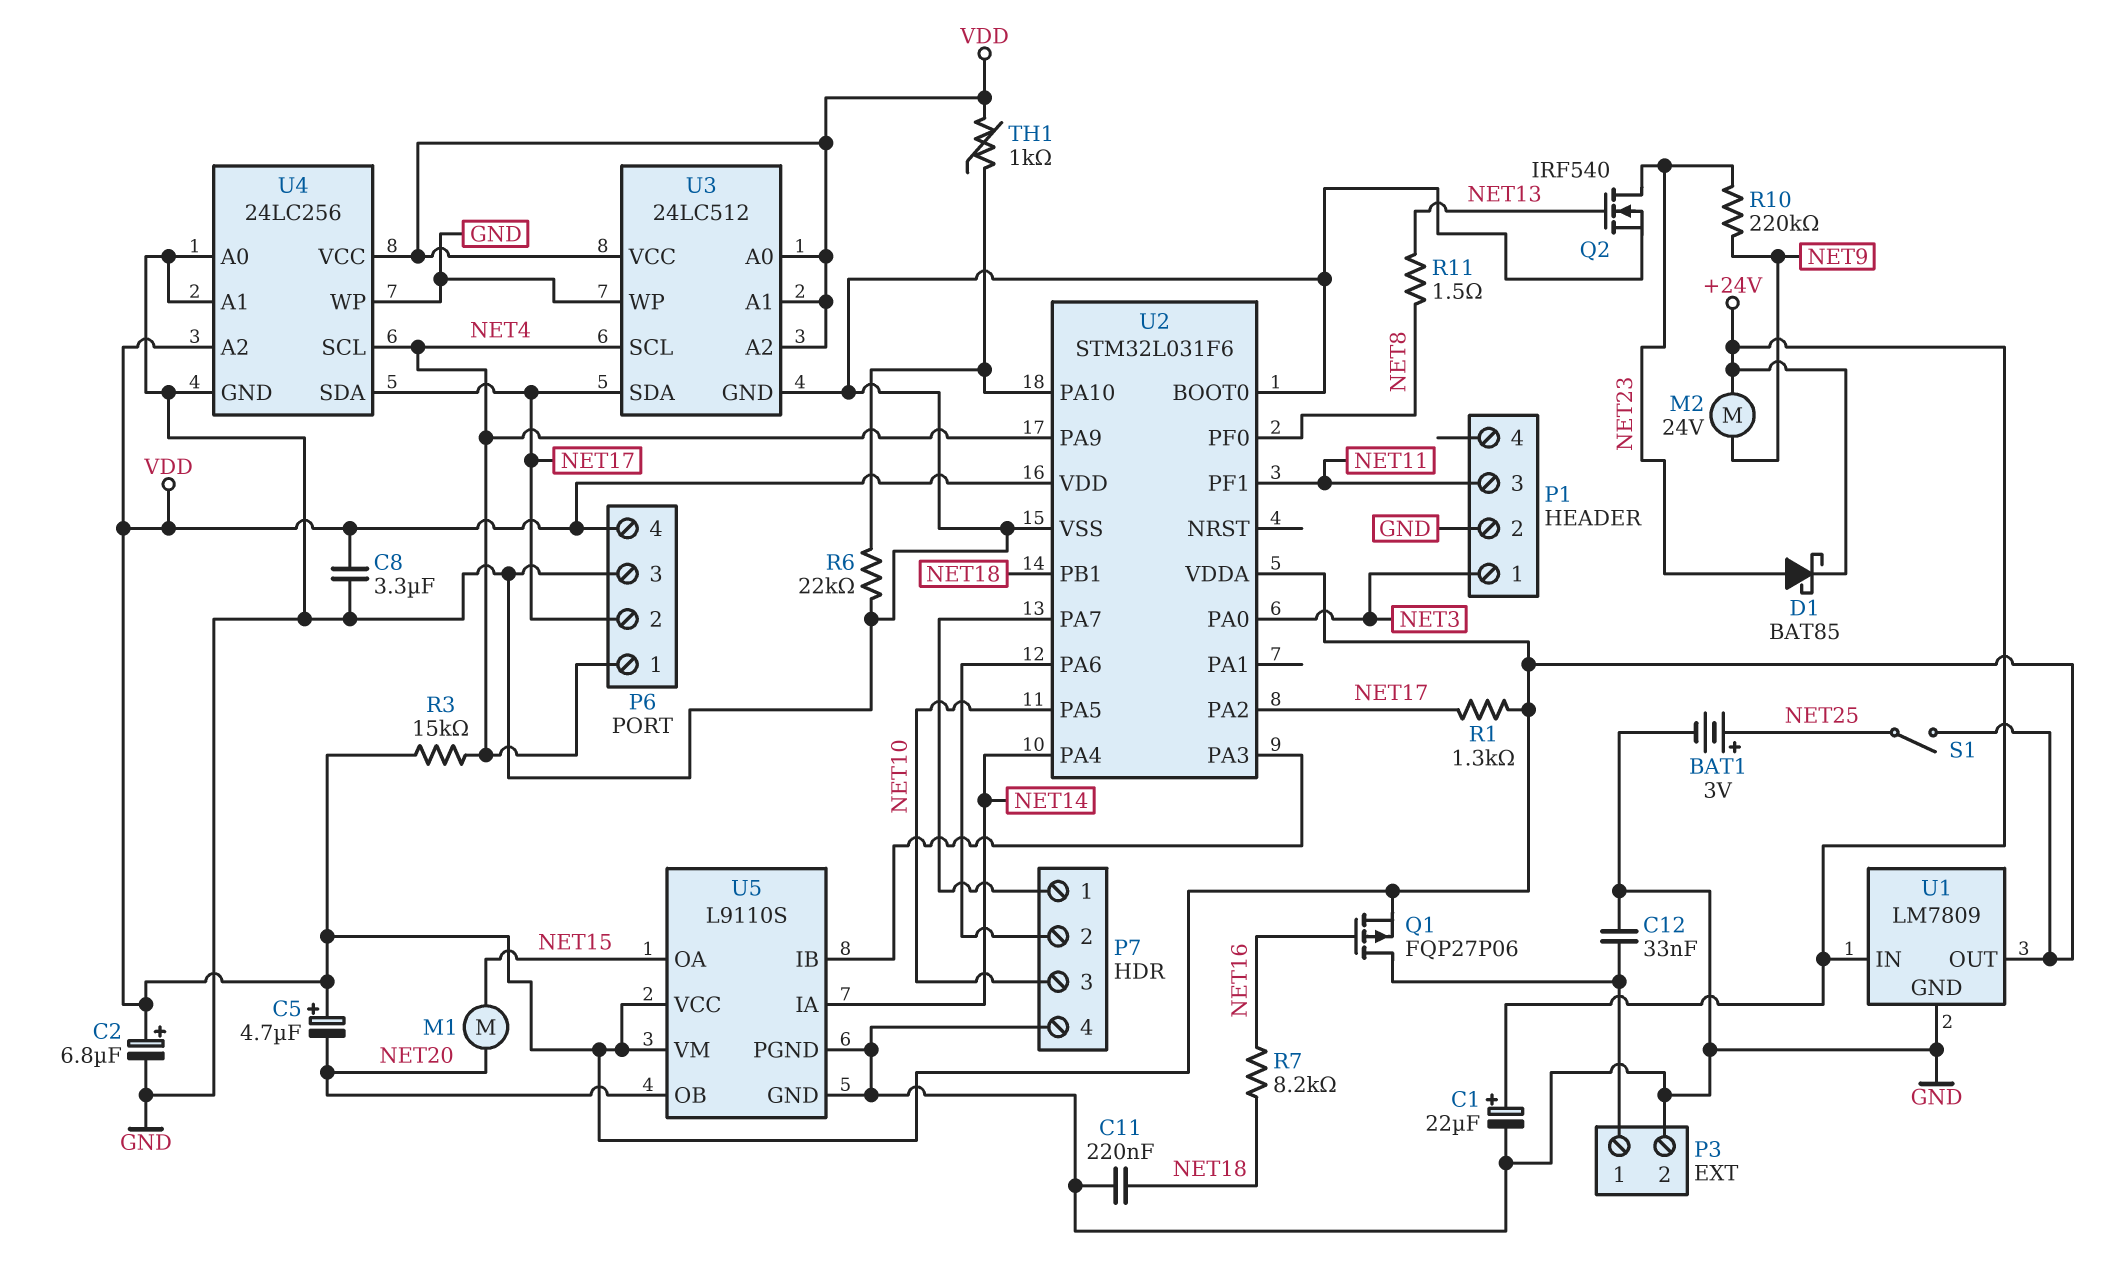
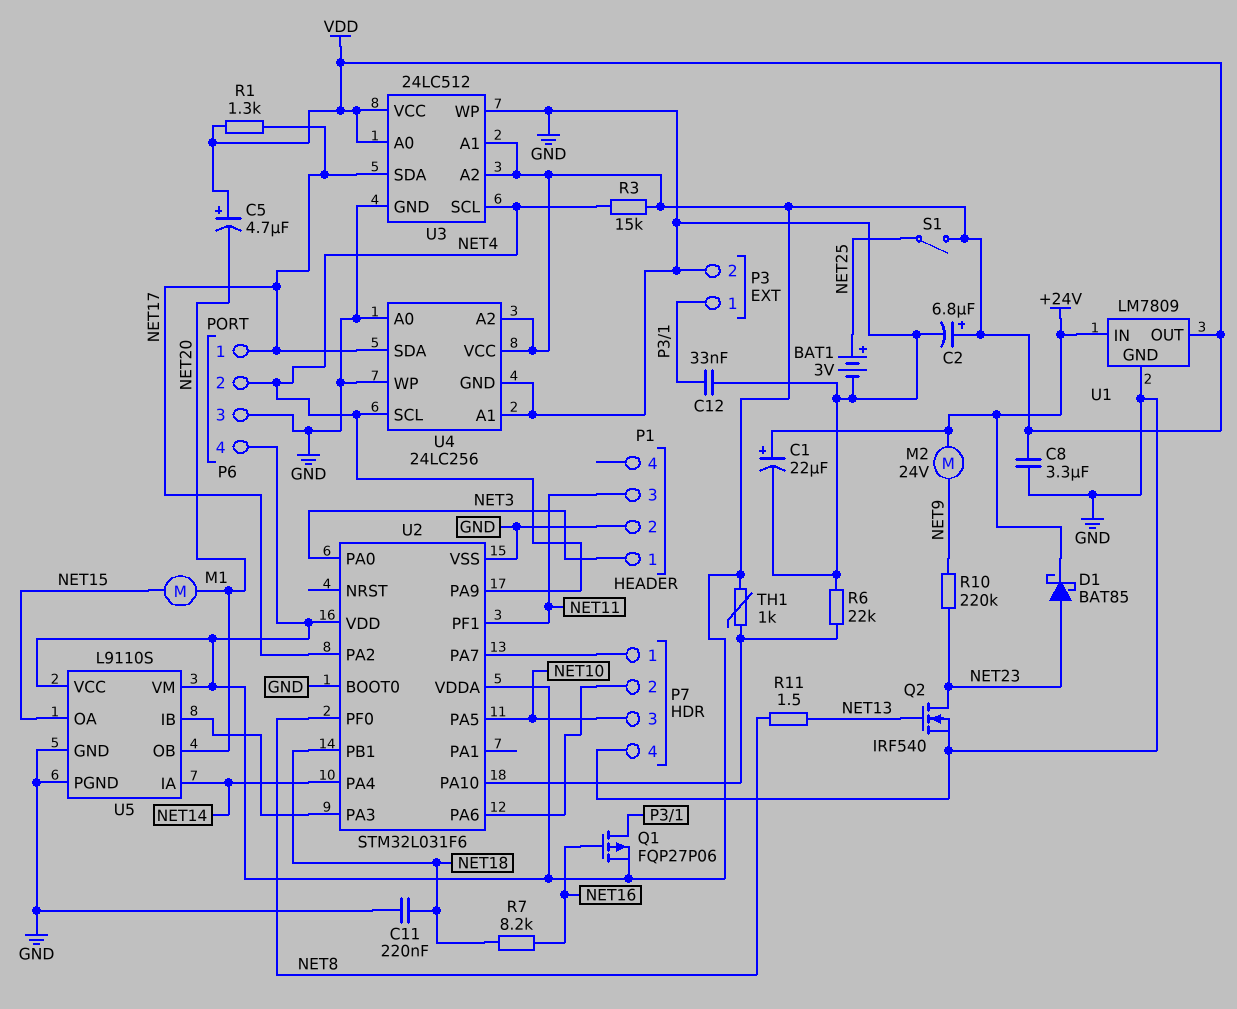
P6 pin 1: NET4 -> NET17
P6 pin 2: NET17 -> NET4

